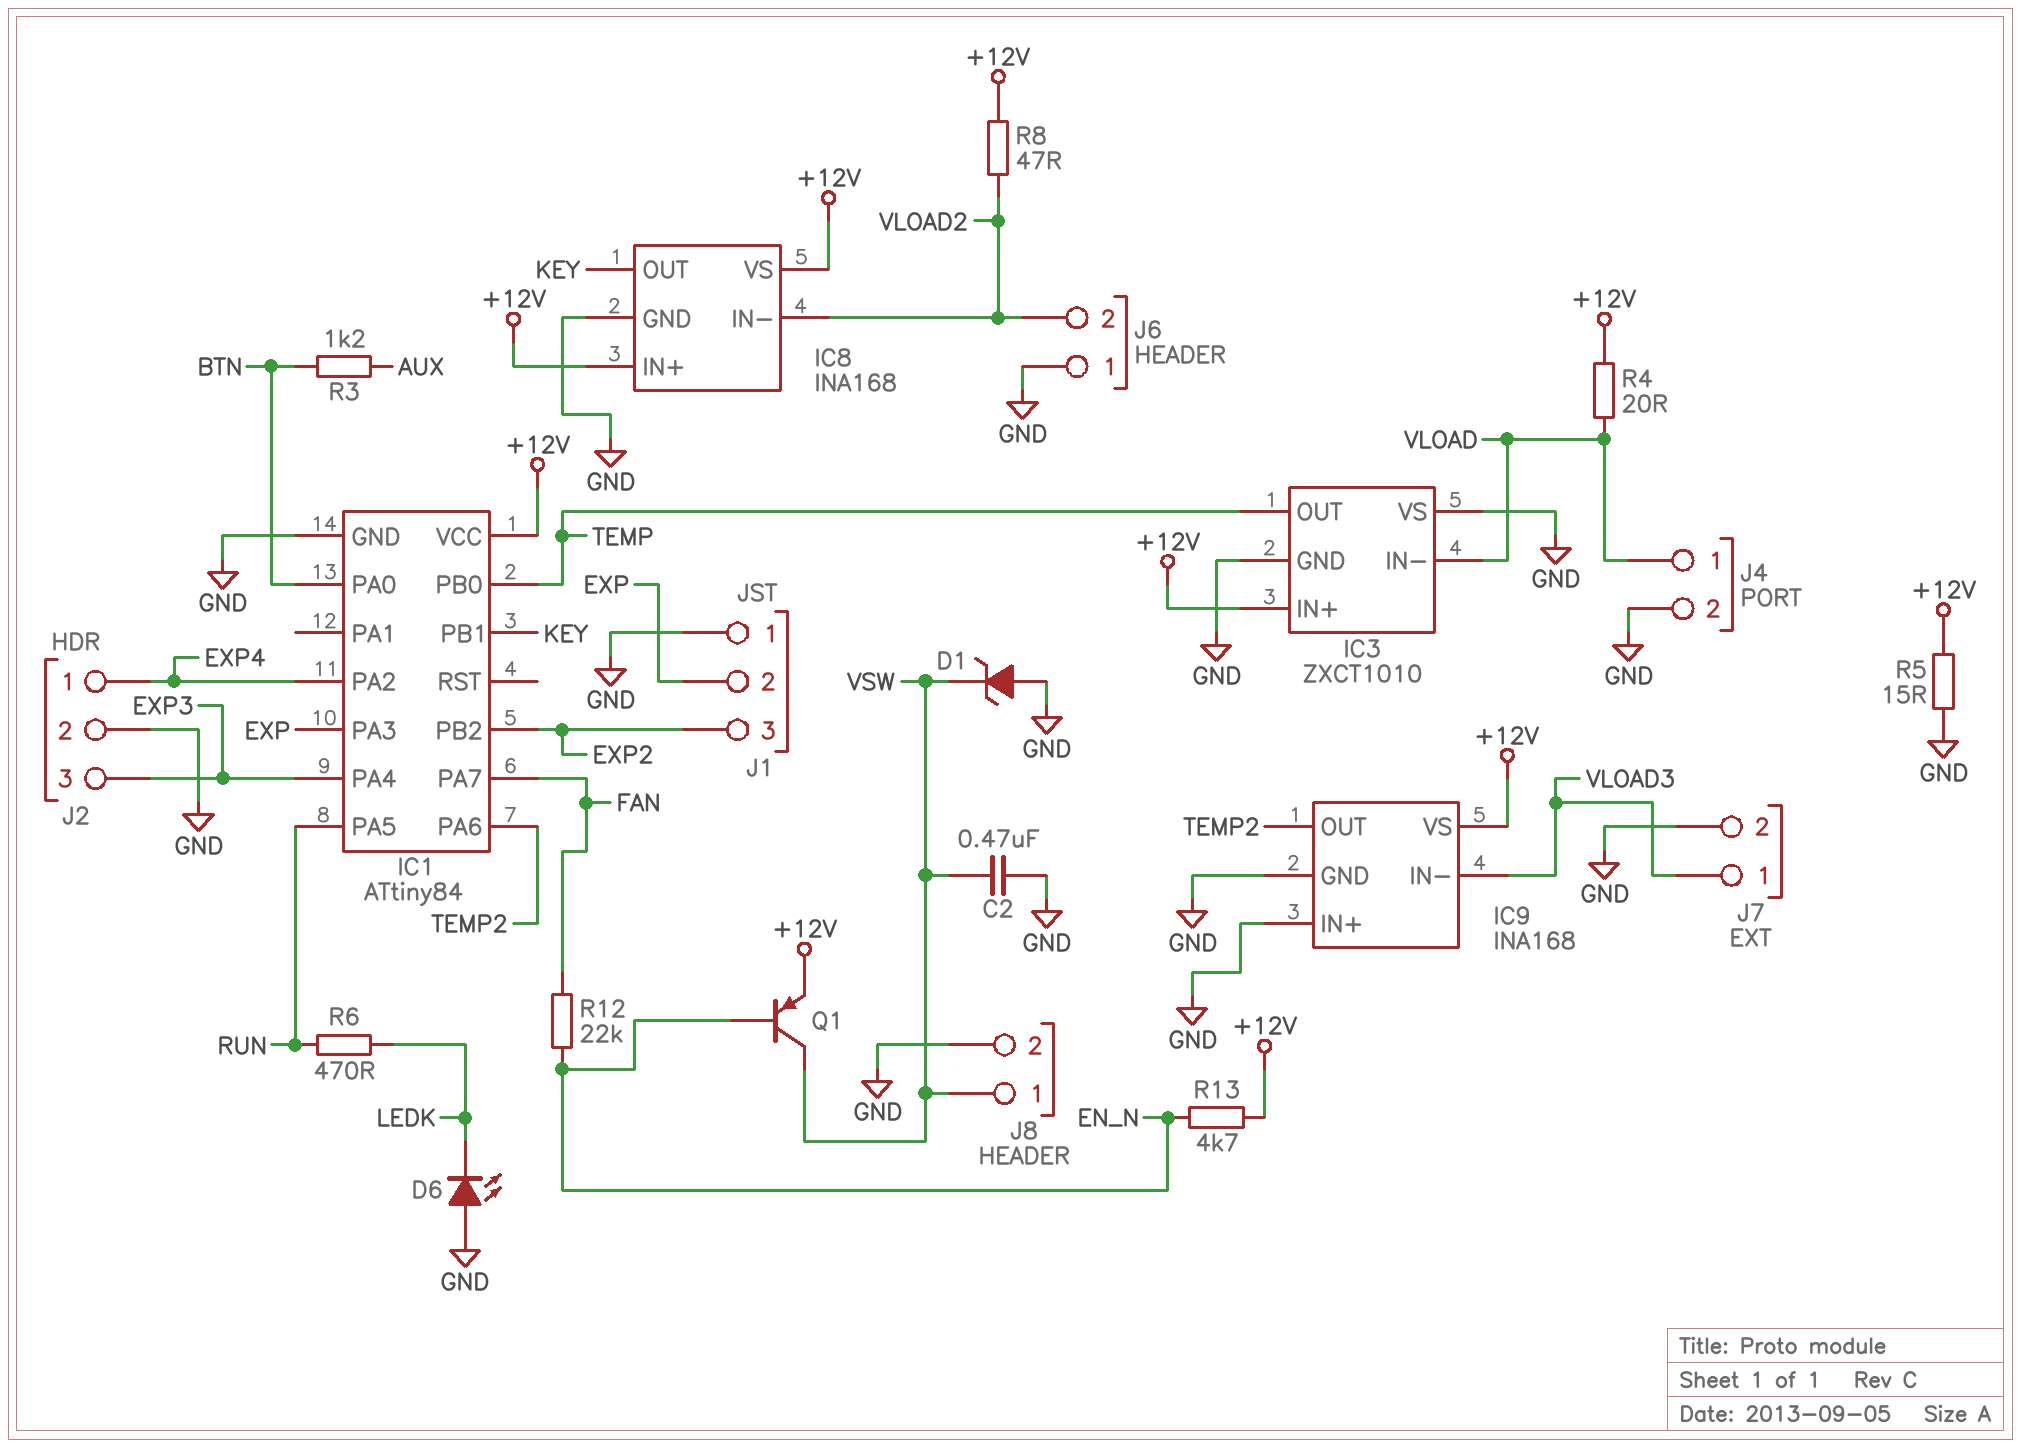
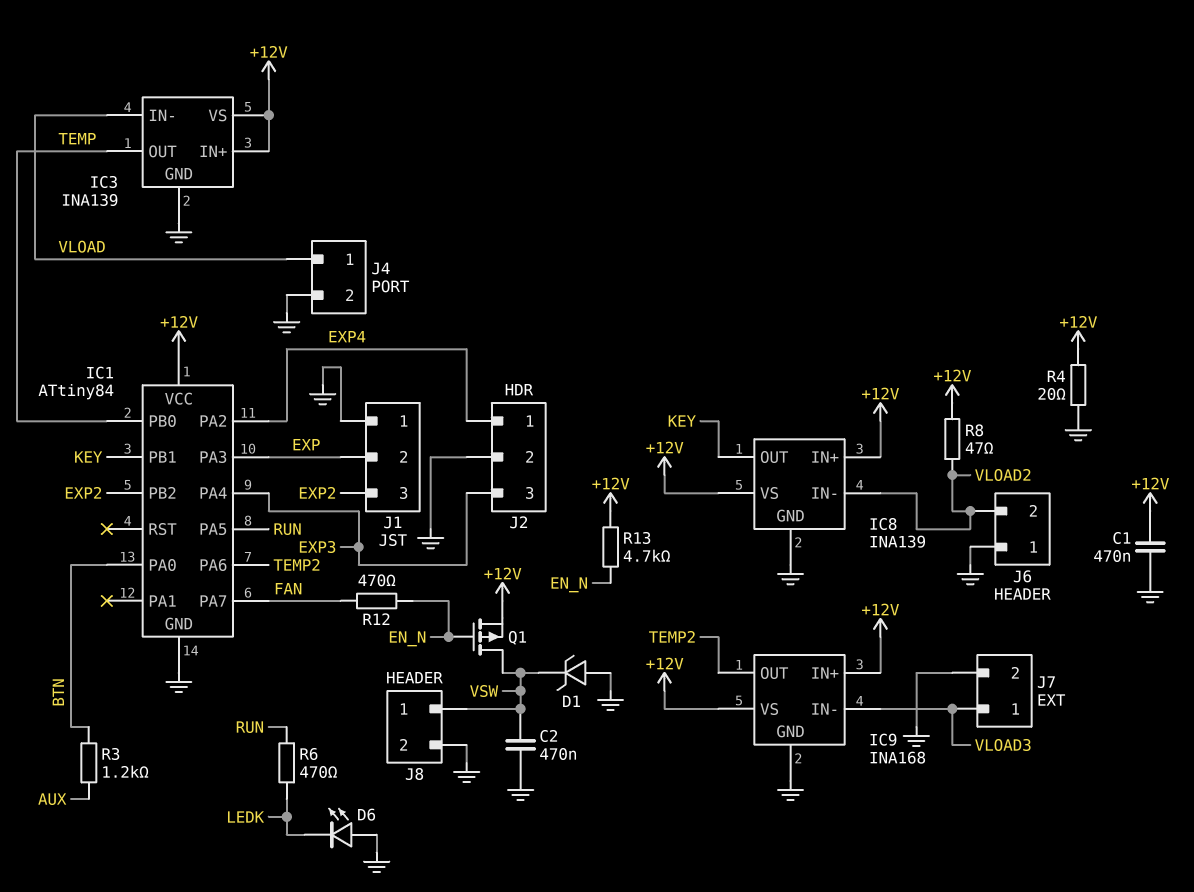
C1: none -> 470nF (+12V, GND)
IC3: ZXCT1010 -> INA139
IC3 pin VS: GND -> +12V
IC8: INA168 -> INA139
IC9 pin IN+: GND -> +12V
Q1: PNP (B EN_N, C VSW, E +12V) -> PMOS (G EN_N, D VSW, S +12V)
R4: 20 (+12V, VLOAD) -> 20 (+12V, GND)
R5: 15 (+12V, GND) -> none
R12: 22k (EN_N, FAN) -> 470 (EN_N, FAN)

